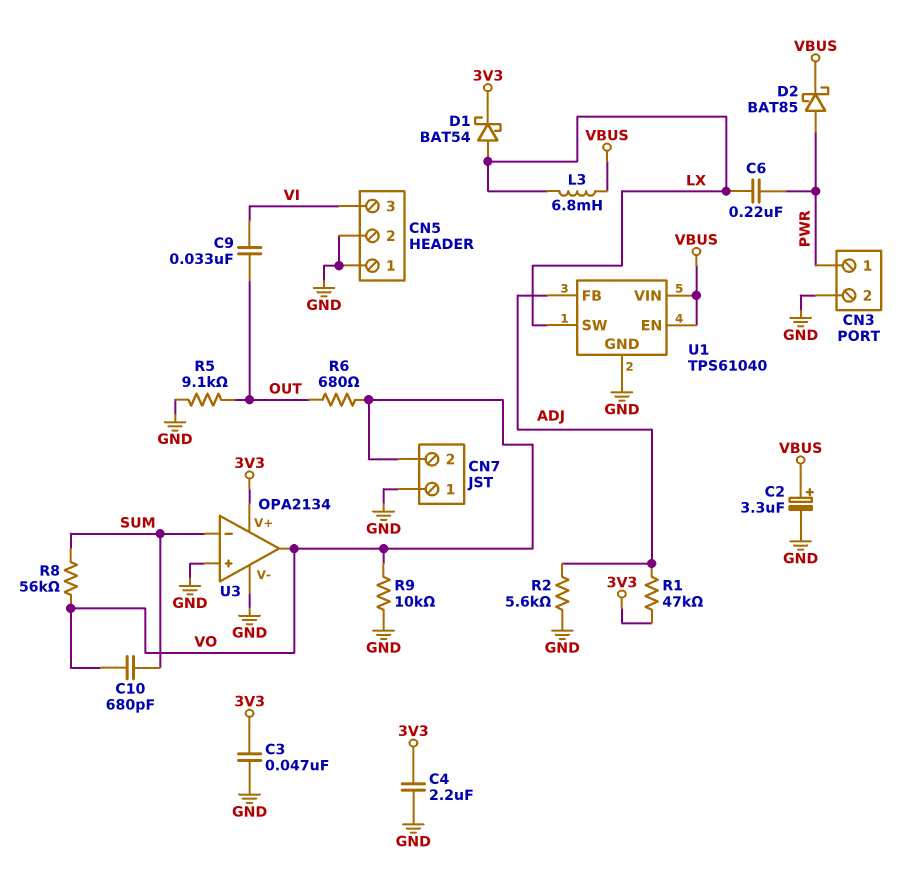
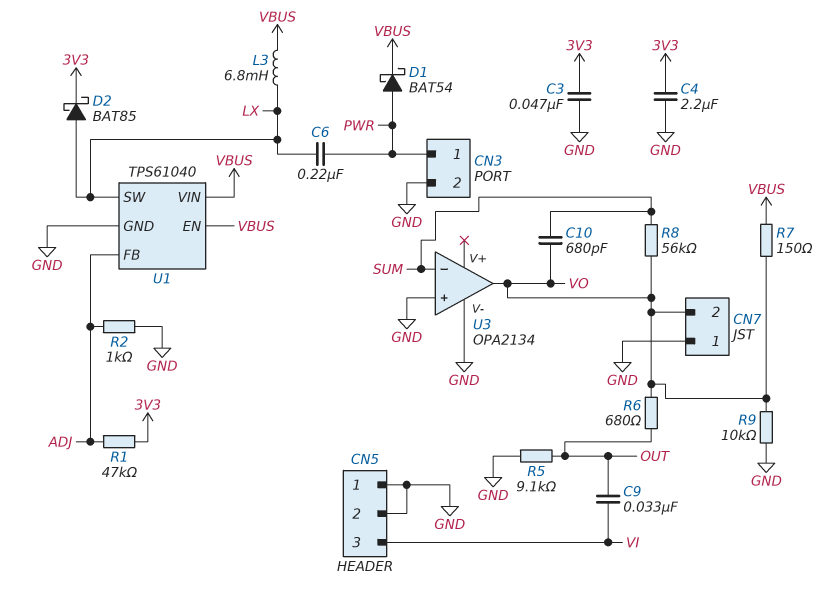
C2: 3.3uF (plus VBUS, minus GND) -> none
D1: schottky BAT54 (A LX, K 3V3) -> schottky BAT54 (A PWR, K VBUS)
D2: schottky BAT85 (A PWR, K VBUS) -> schottky BAT85 (A LX, K 3V3)
R2: 5.6k (ADJ, GND) -> 1k (ADJ, GND)
R7: none -> 150 (VBUS, VO)
U3 pin V+: 3V3 -> none

